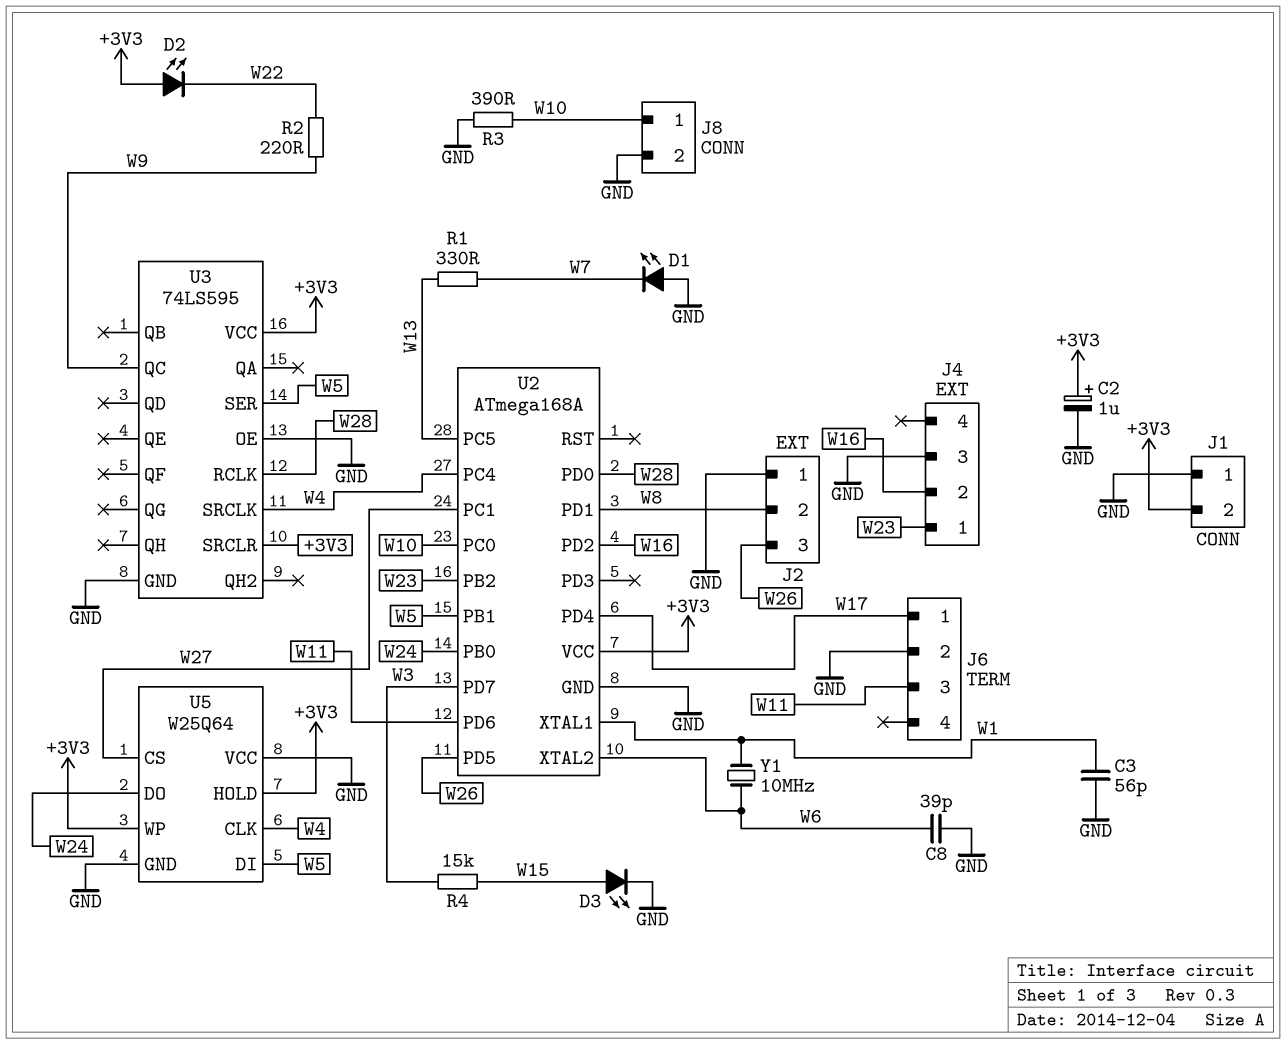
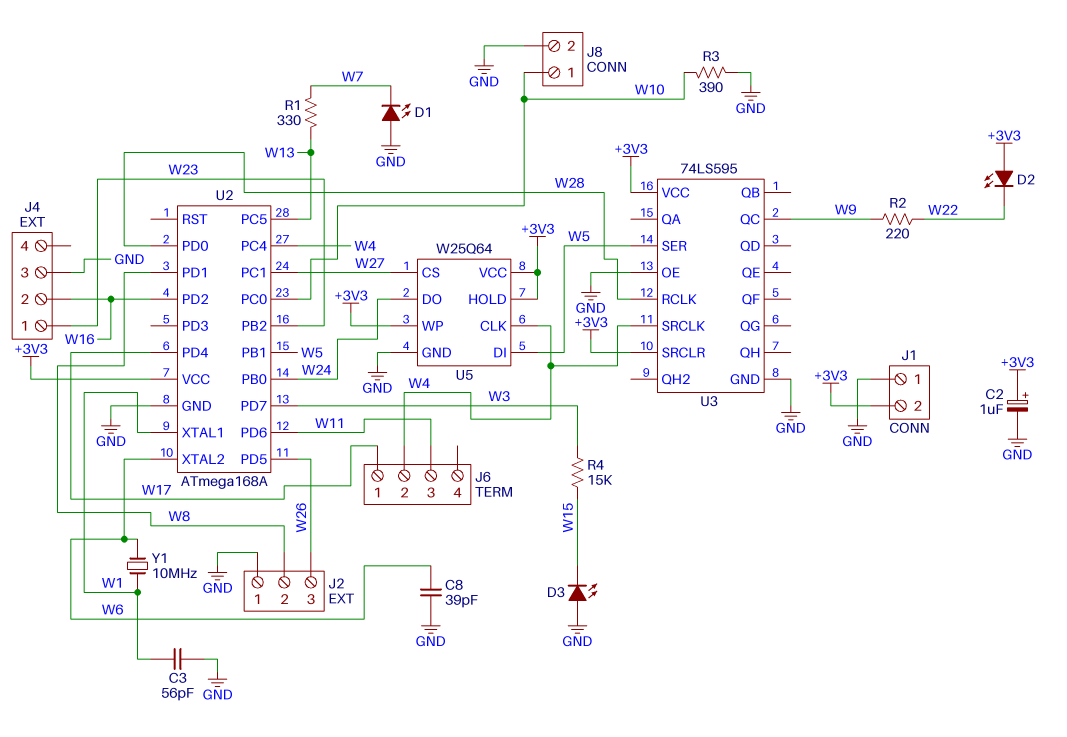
D3: LED (A W15, K GND) -> LED (A GND, K W15)
J6 pin 2: GND -> W4
U5 pin VCC: GND -> +3V3

